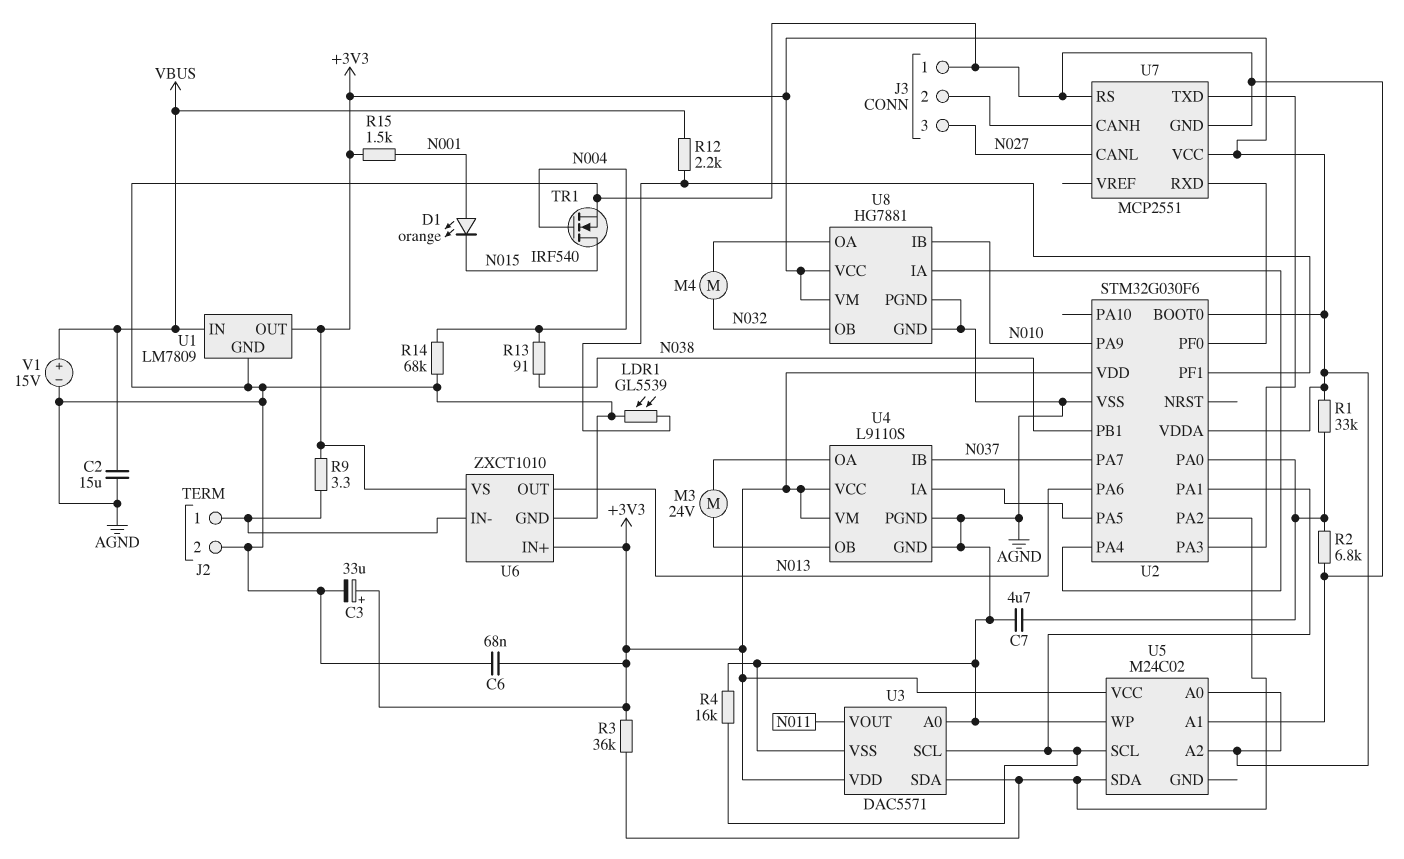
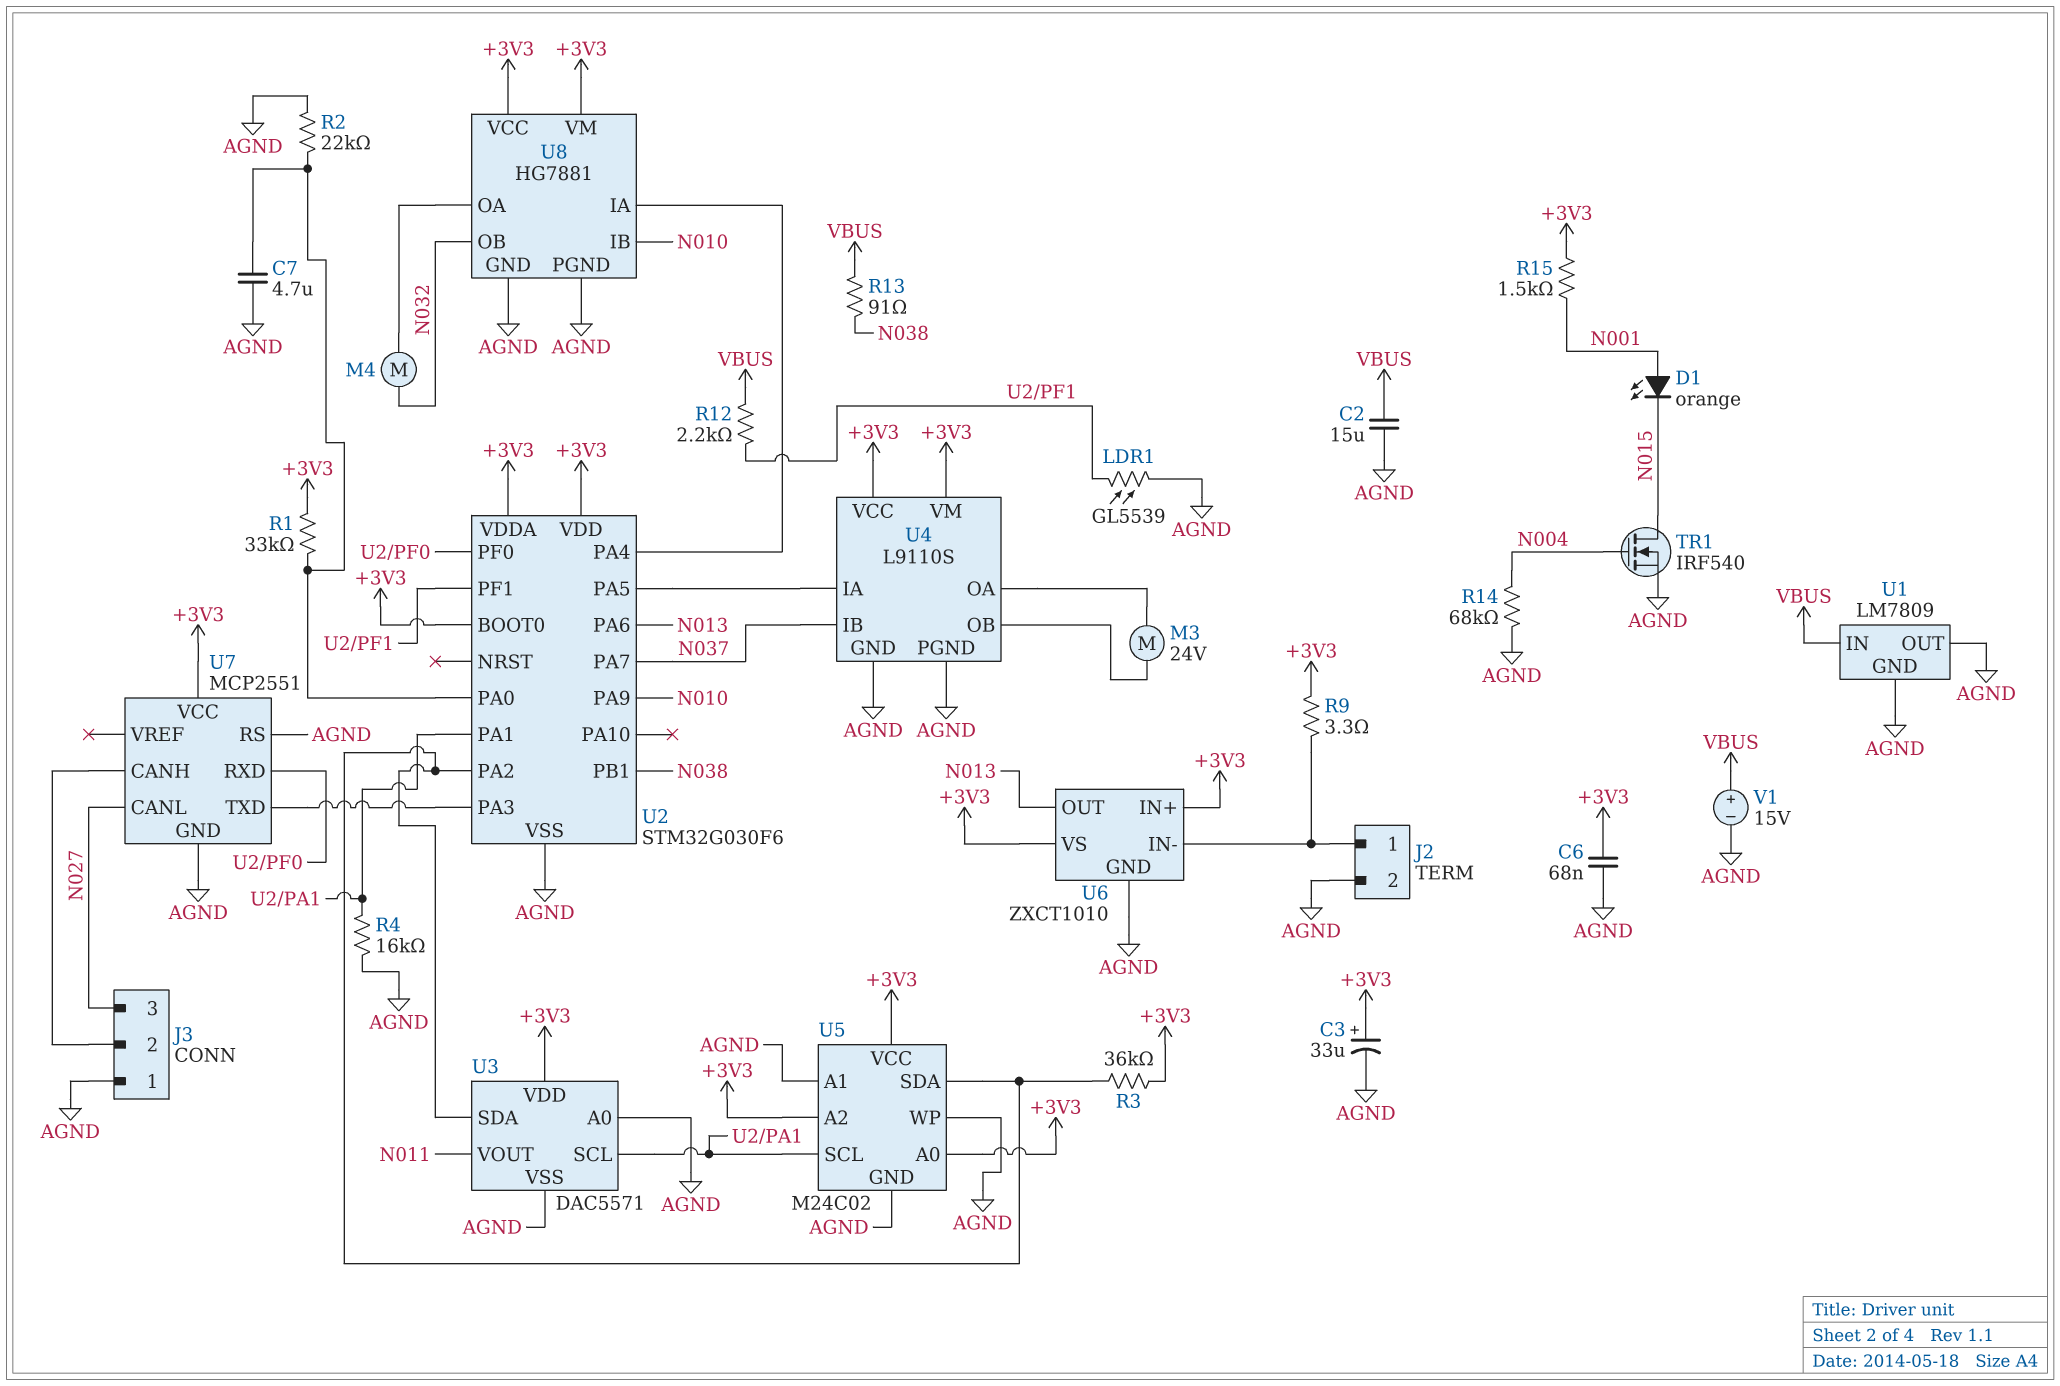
R2: 6.8k (AGND, U2/PA0) -> 22k (AGND, U2/PA0)
R13: 91 (N004, N038) -> 91 (N038, VBUS)
U1 pin OUT: +3V3 -> AGND
U5 pin GND: none -> AGND

